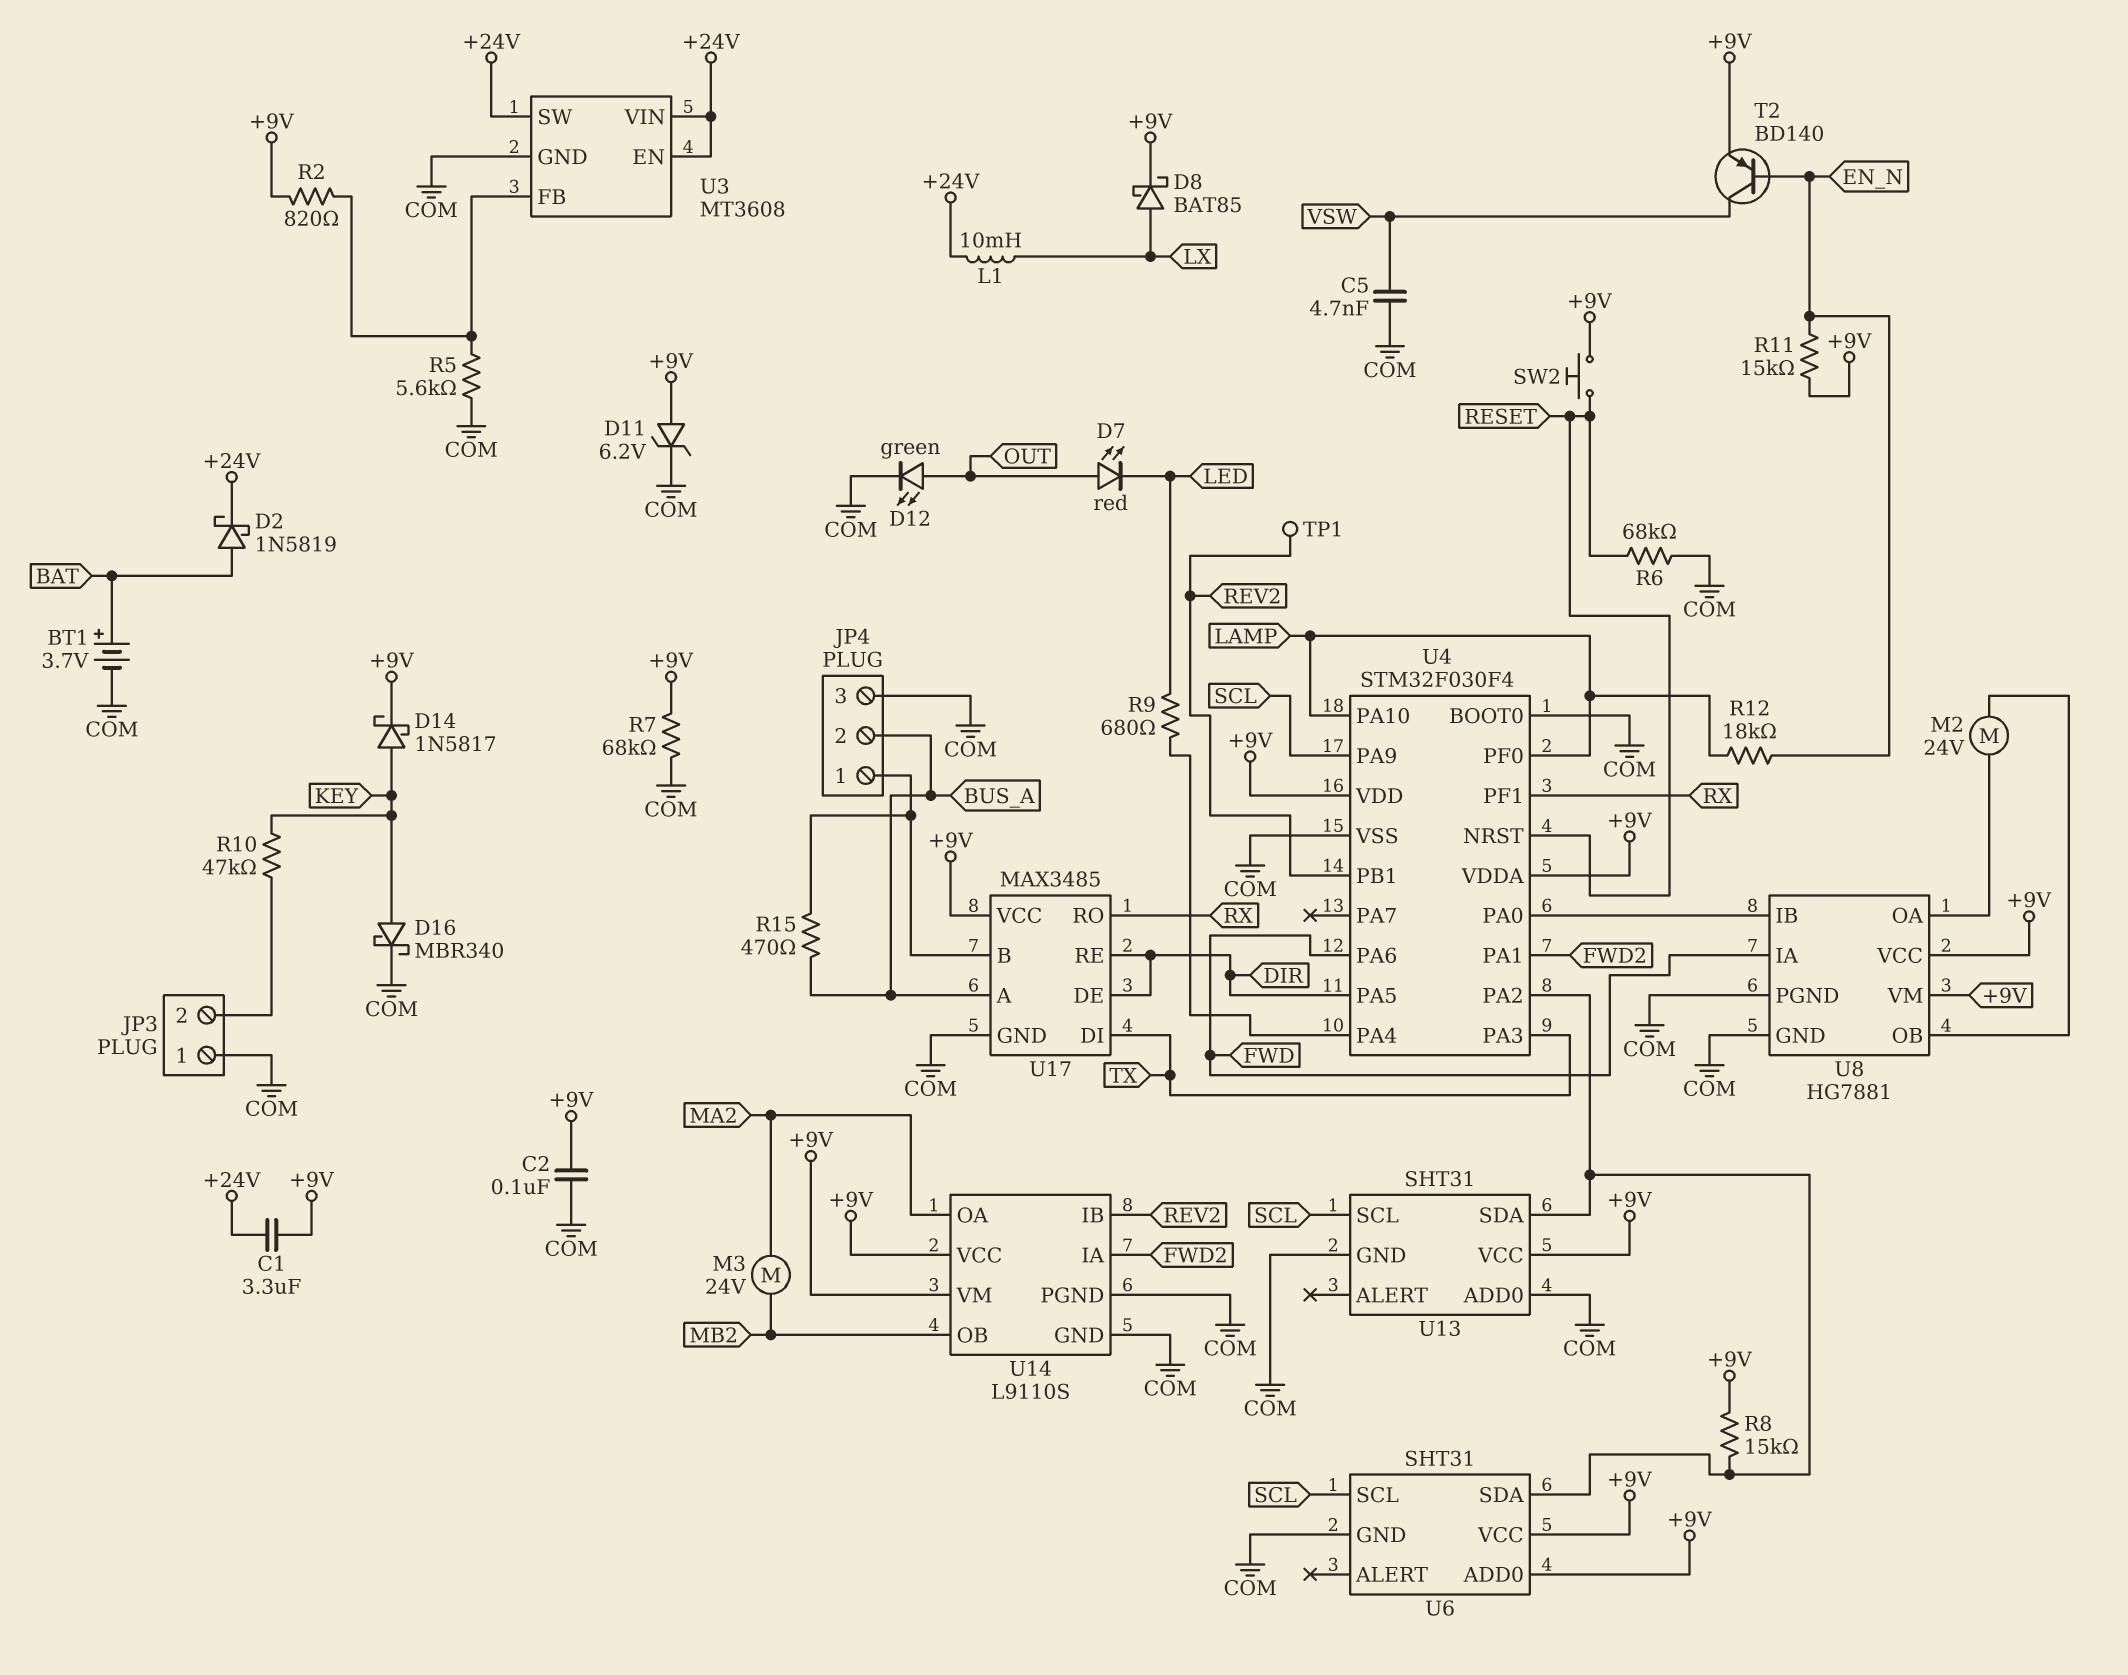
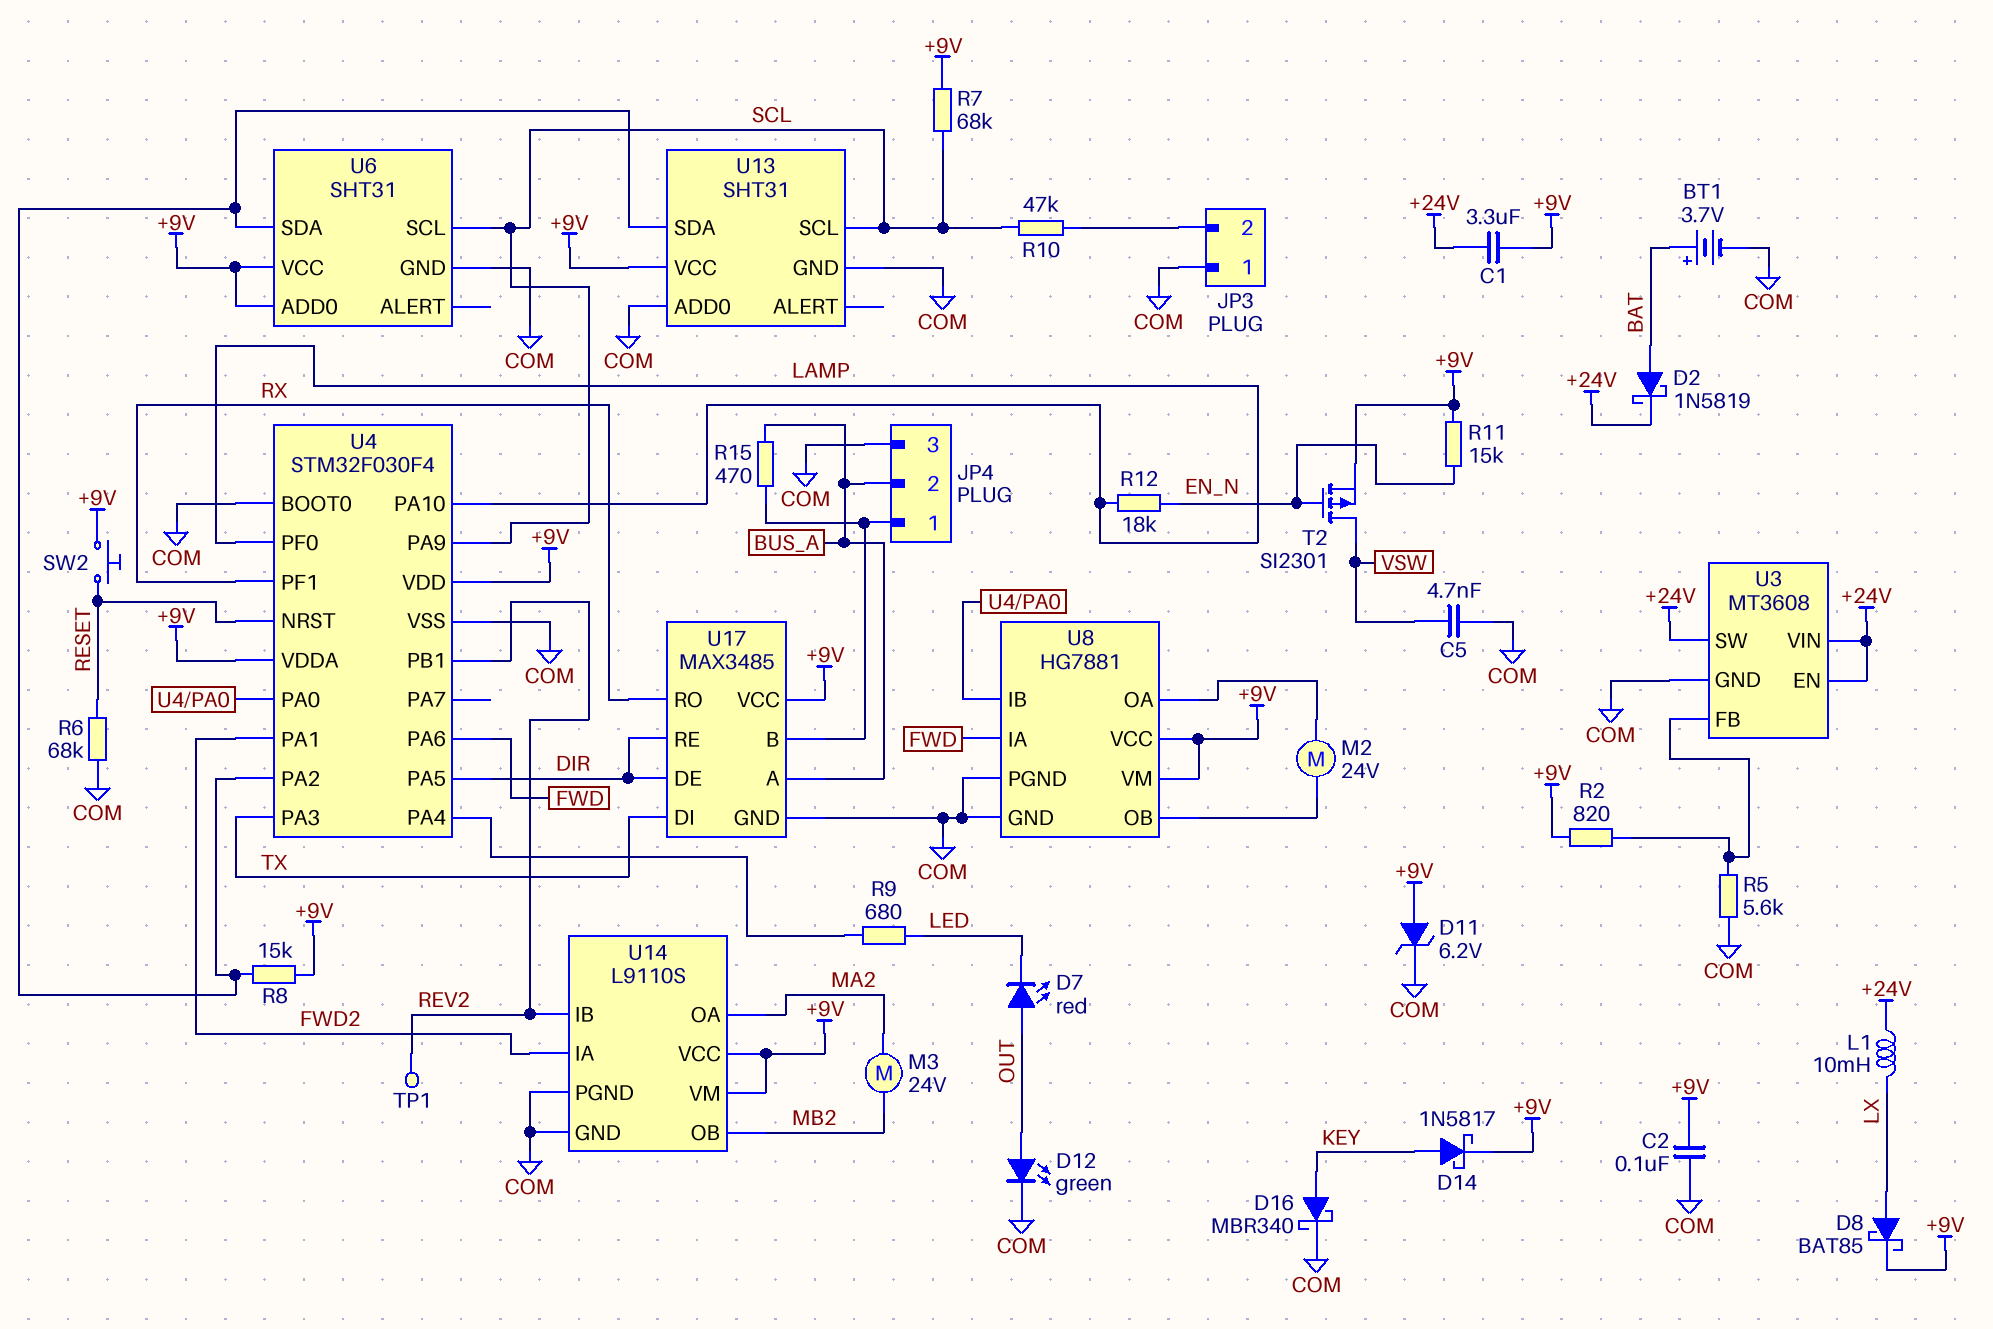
R7: 68k (+9V, COM) -> 68k (+9V, SCL)
R10: 47k (JP3/2, KEY) -> 47k (JP3/2, SCL)
T2: PNP BD140 (B EN_N, C VSW, E +9V) -> PMOS SI2301 (G EN_N, D VSW, S +9V)

